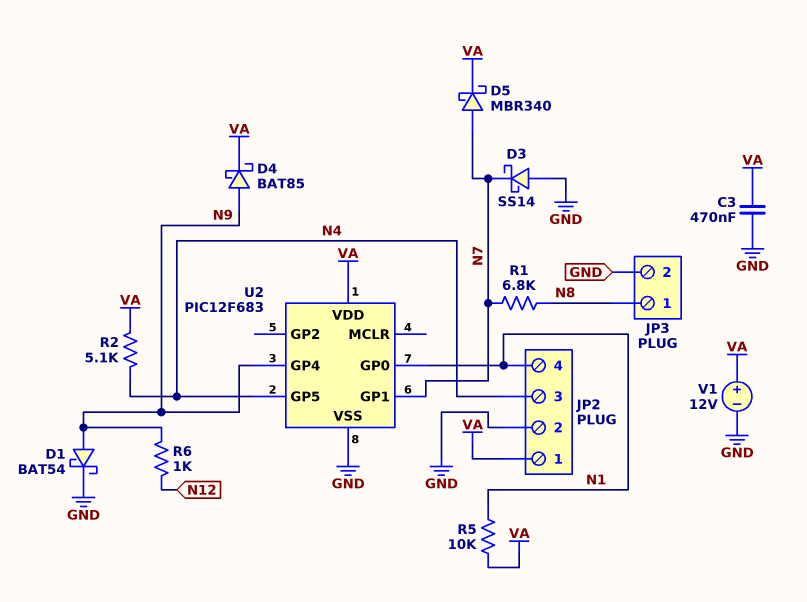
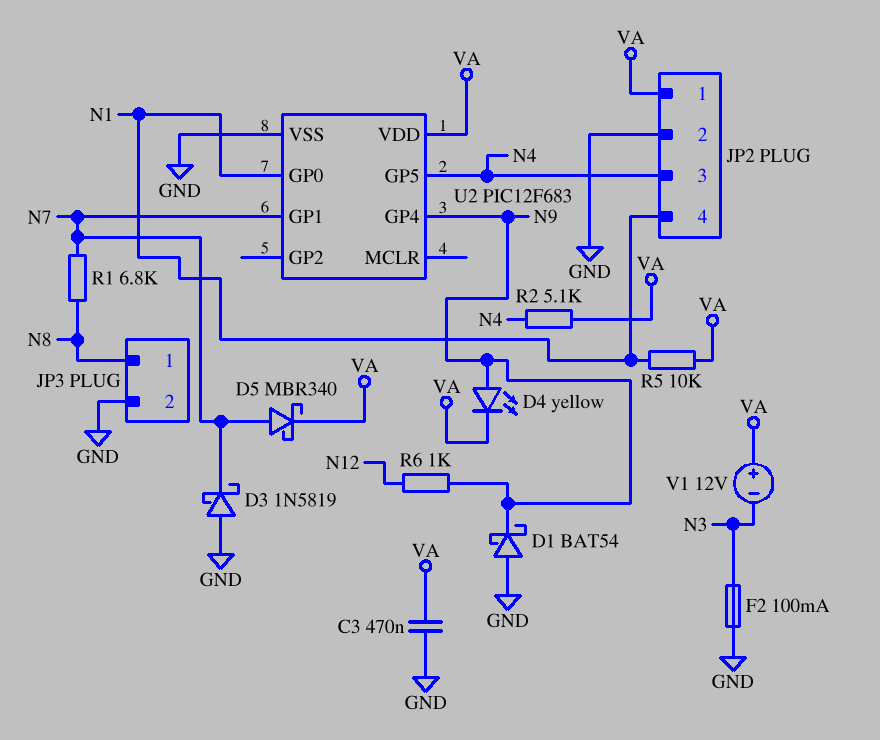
D1: schottky BAT54 (A N9, K GND) -> schottky BAT54 (A GND, K N9)
D3: schottky SS14 (A GND, K N7) -> schottky 1N5819 (A GND, K N7)
D4: schottky BAT85 (A N9, K VA) -> LED yellow (A N9, K VA)
F2: none -> 100mA (GND, N3)
V1: 12V (plus VA, minus GND) -> 12V (plus VA, minus N3)

